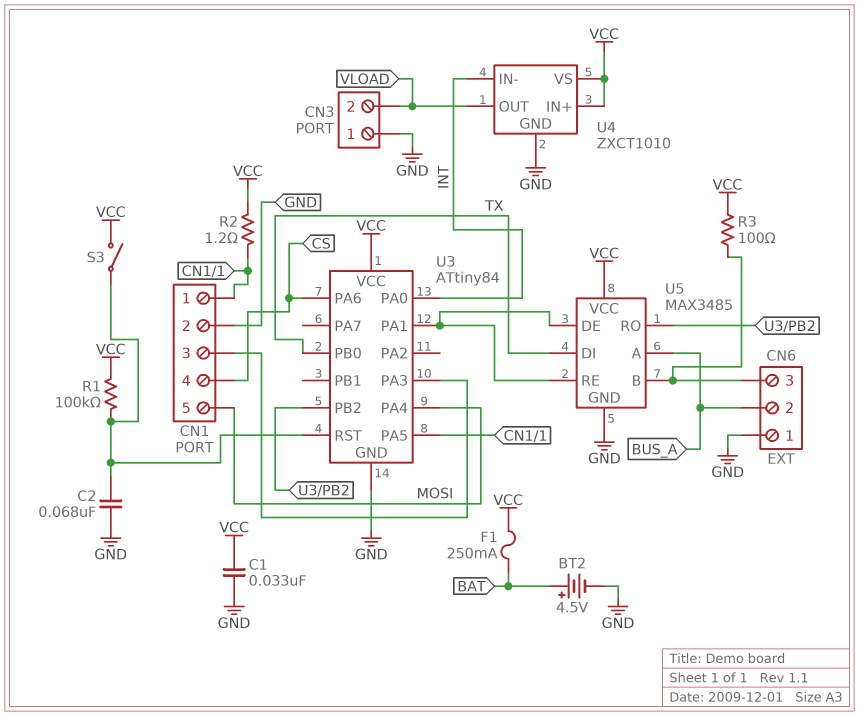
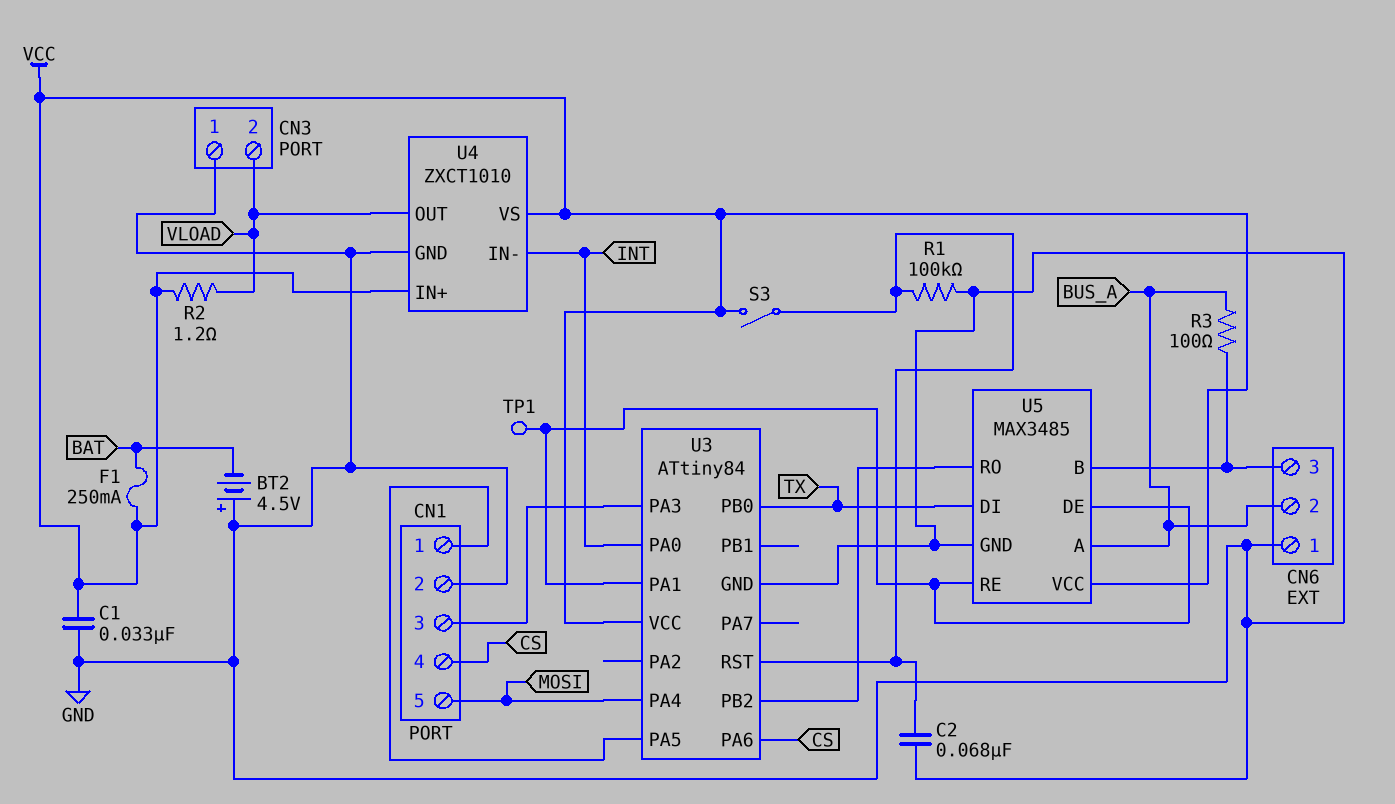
BT2: 4.5V (plus BAT, minus GND) -> 4.5V (plus GND, minus BAT)
R1: 100k (U3/RST, VCC) -> 100k (GND, U3/RST)
R2: 1.2 (CN1/1, VCC) -> 1.2 (VCC, VLOAD)
R3: 100 (CN6/3, VCC) -> 100 (BUS_A, CN6/3)
TP1: none -> test point (U3/PA1)

